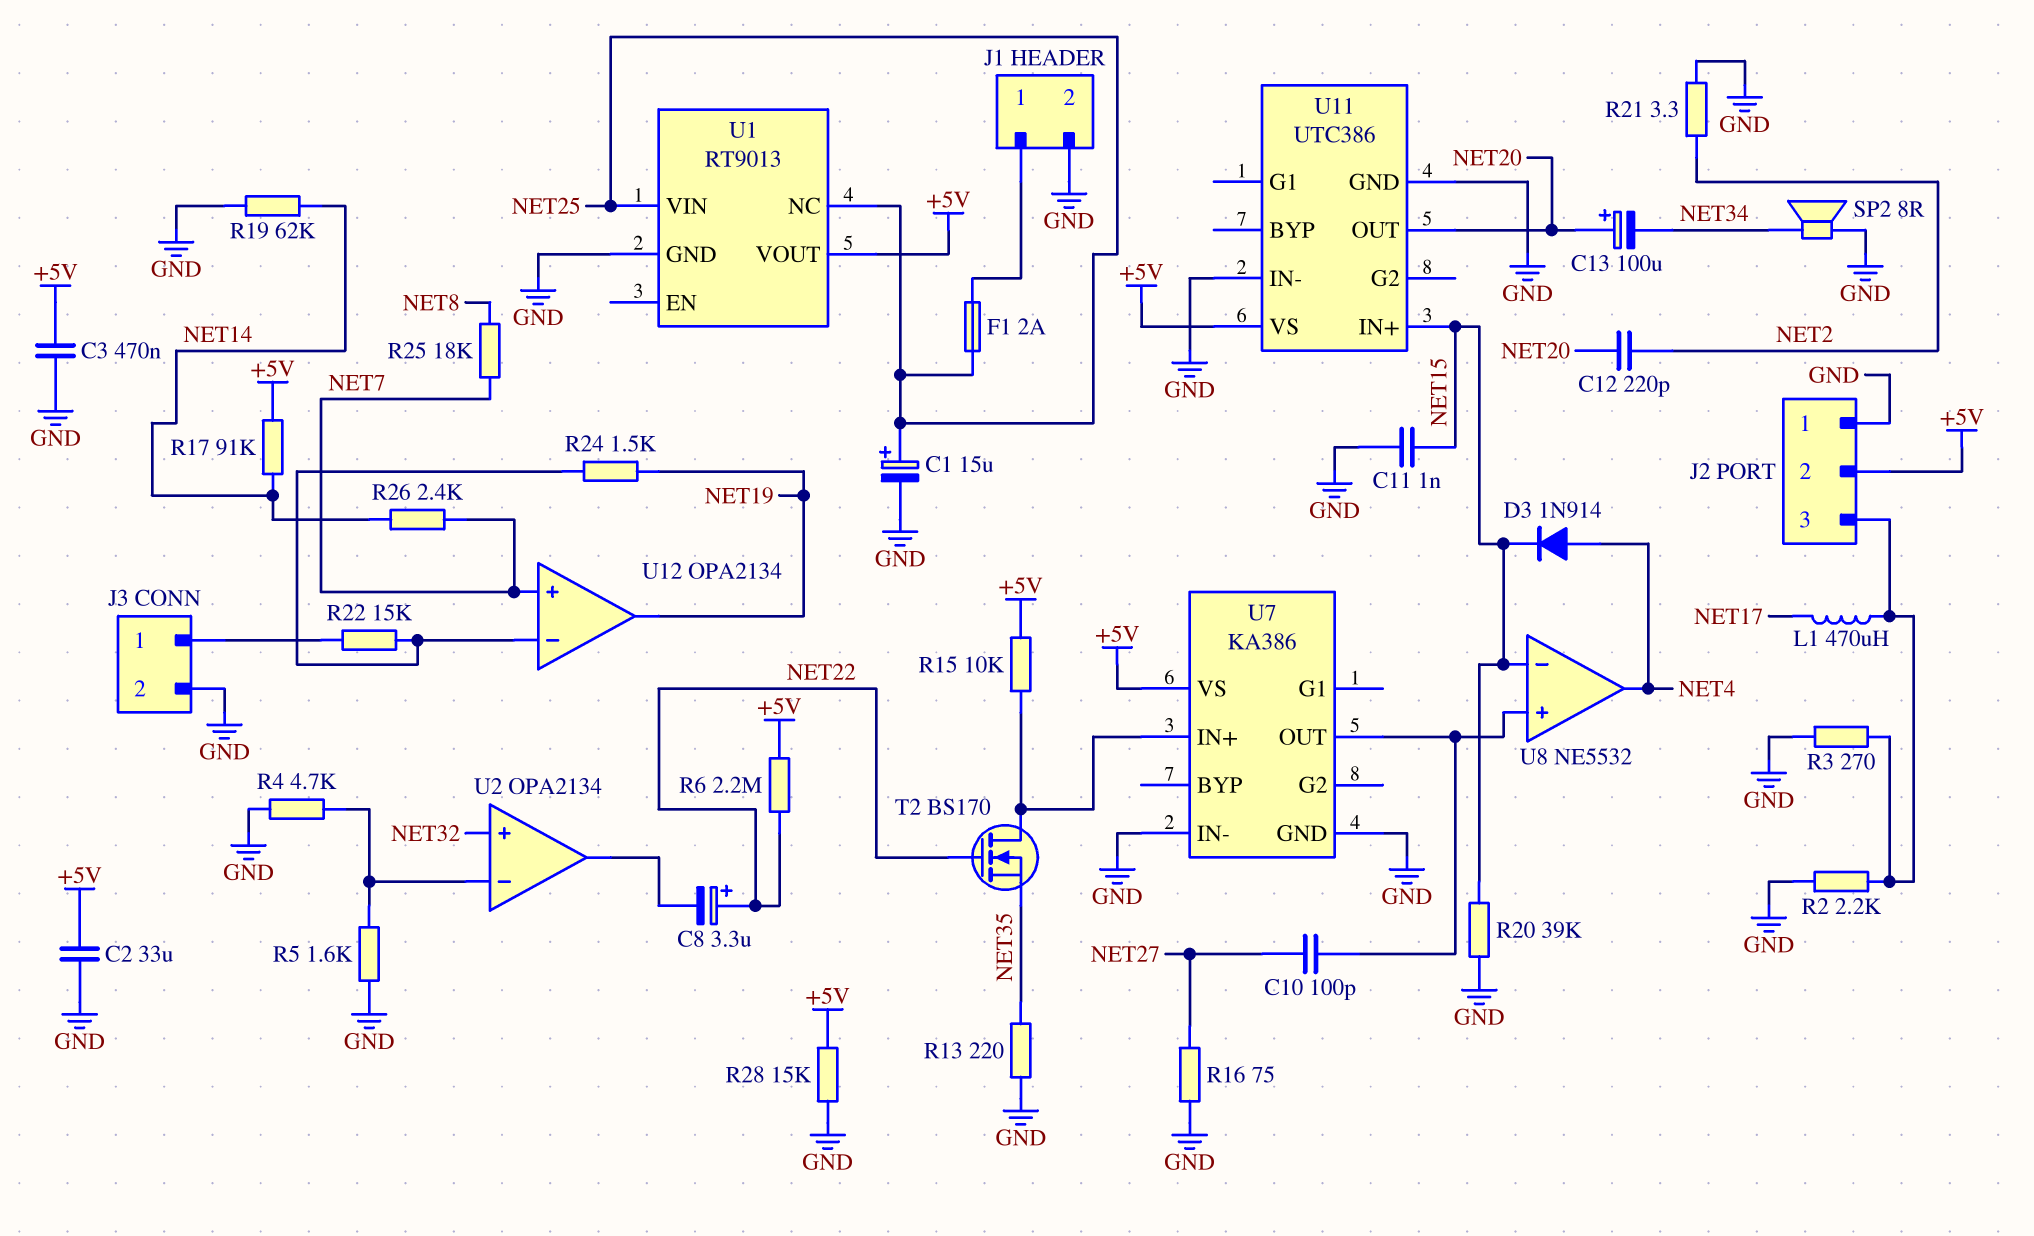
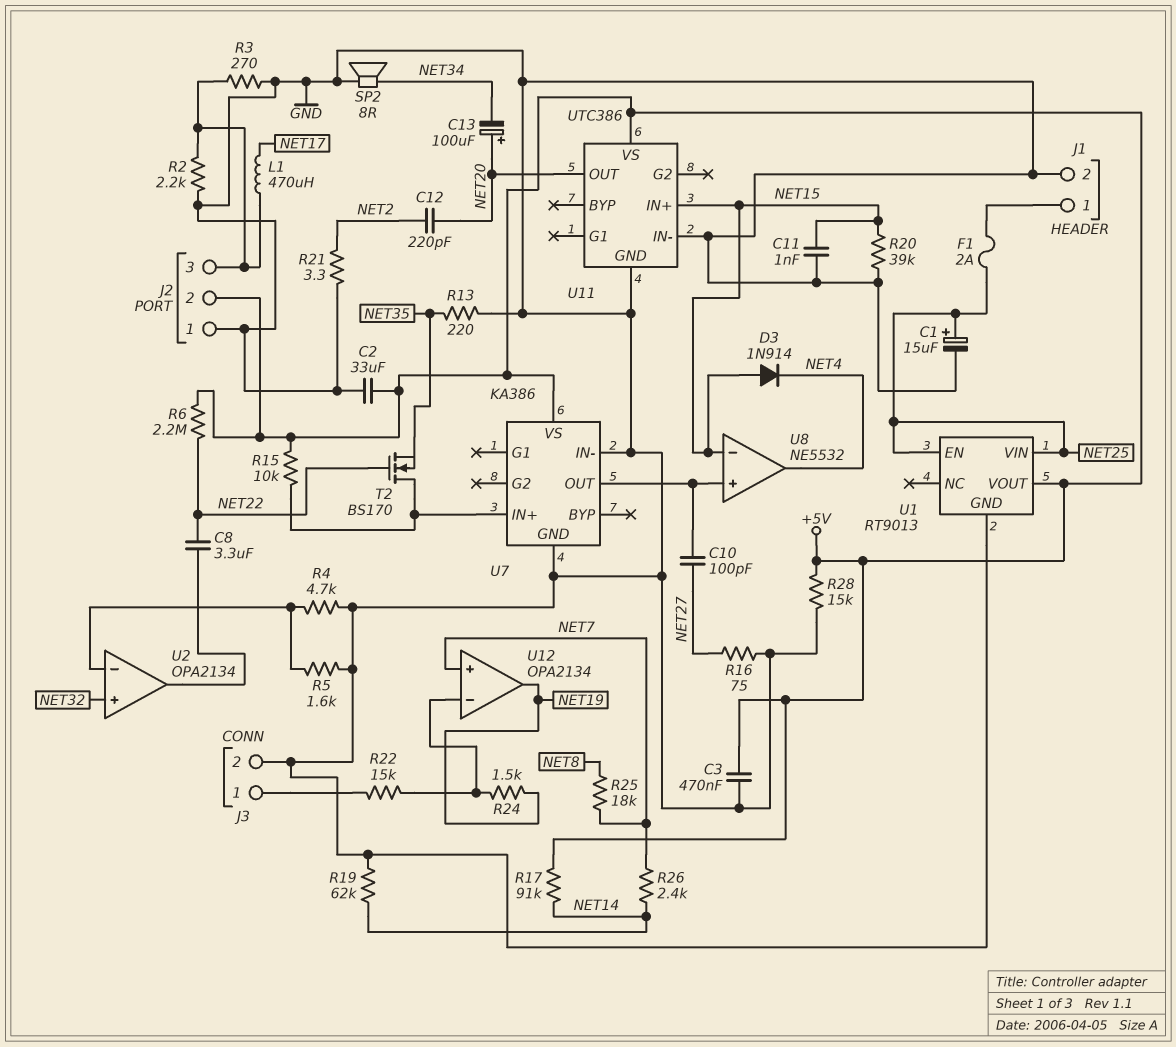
C8: 3.3uF (plus NET22, minus U2/out) -> 3.3uF (NET22, U2/out)
D3: diode 1N914 (A NET4, K NET15) -> diode 1N914 (A NET15, K NET4)
U1 pin EN: none -> NET25
U1 pin NC: NET25 -> none

